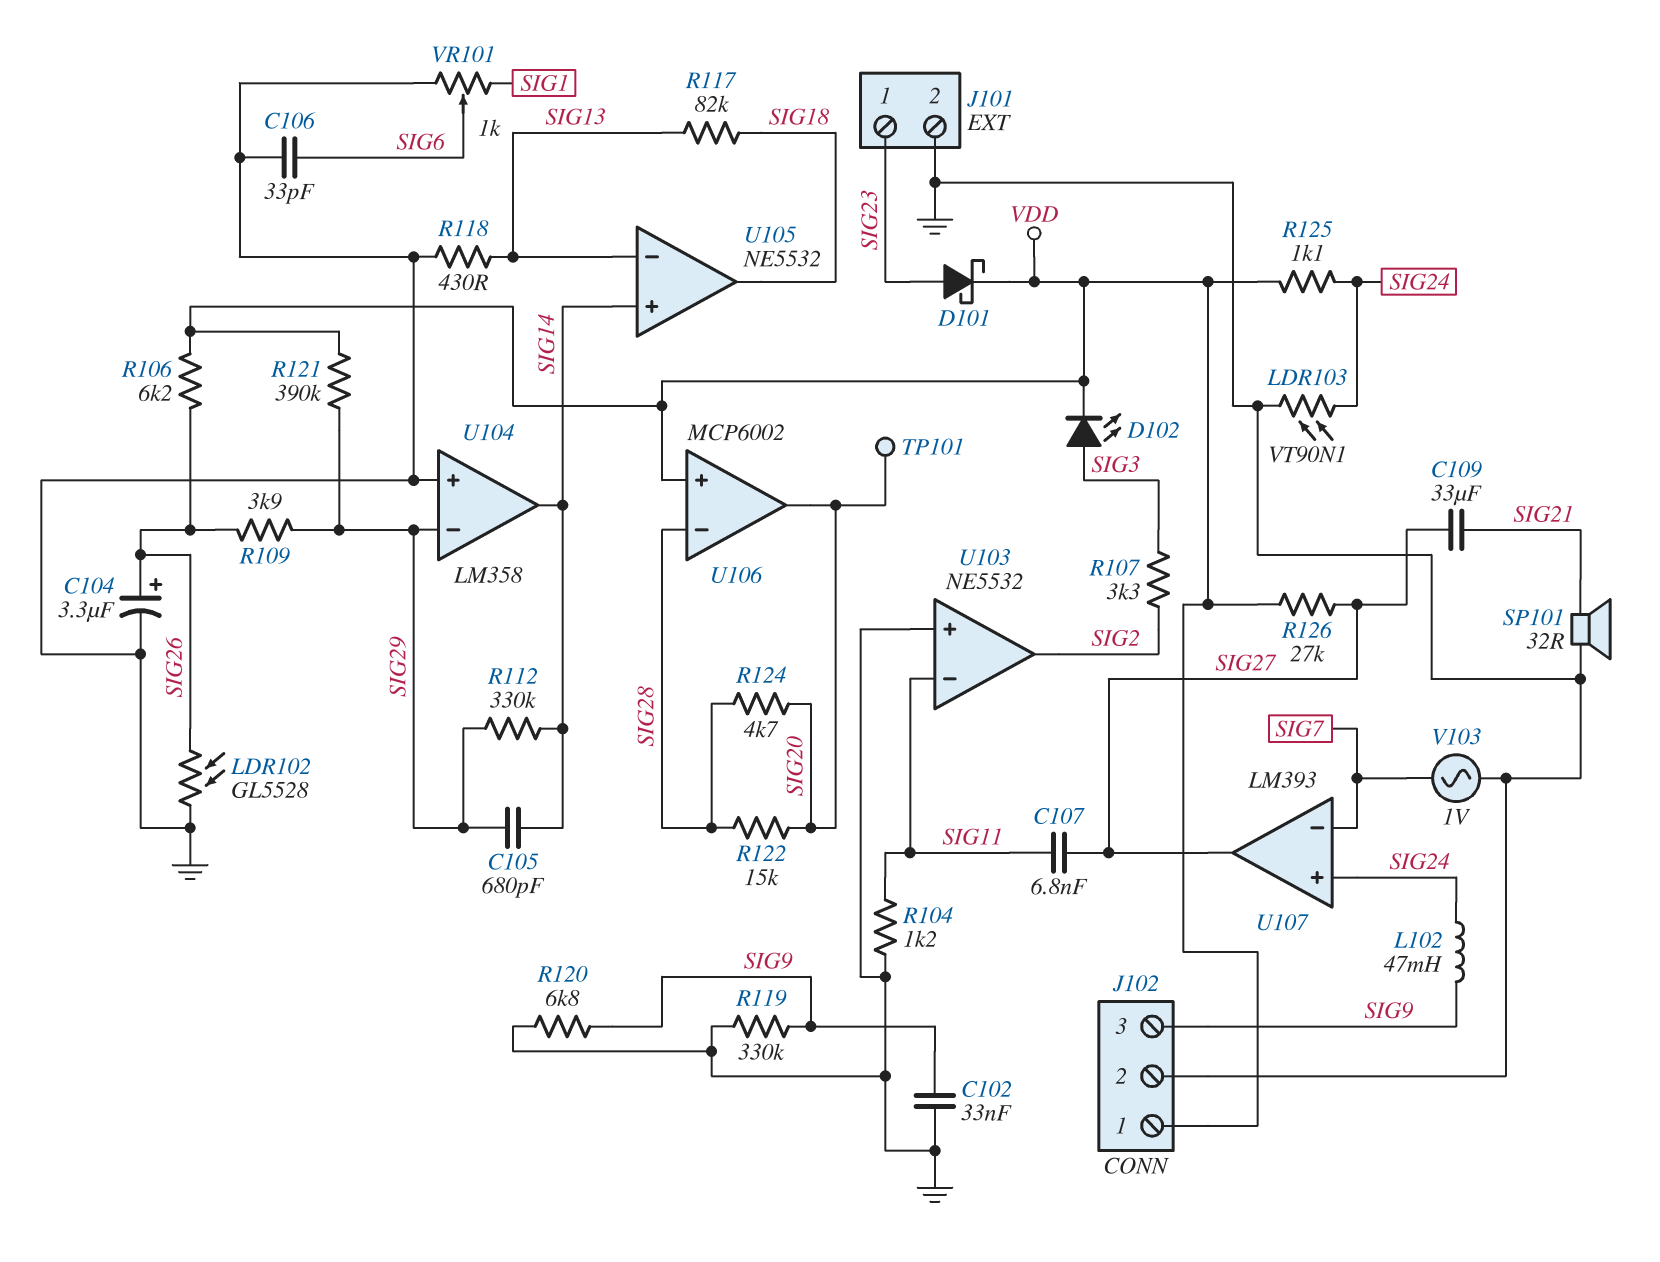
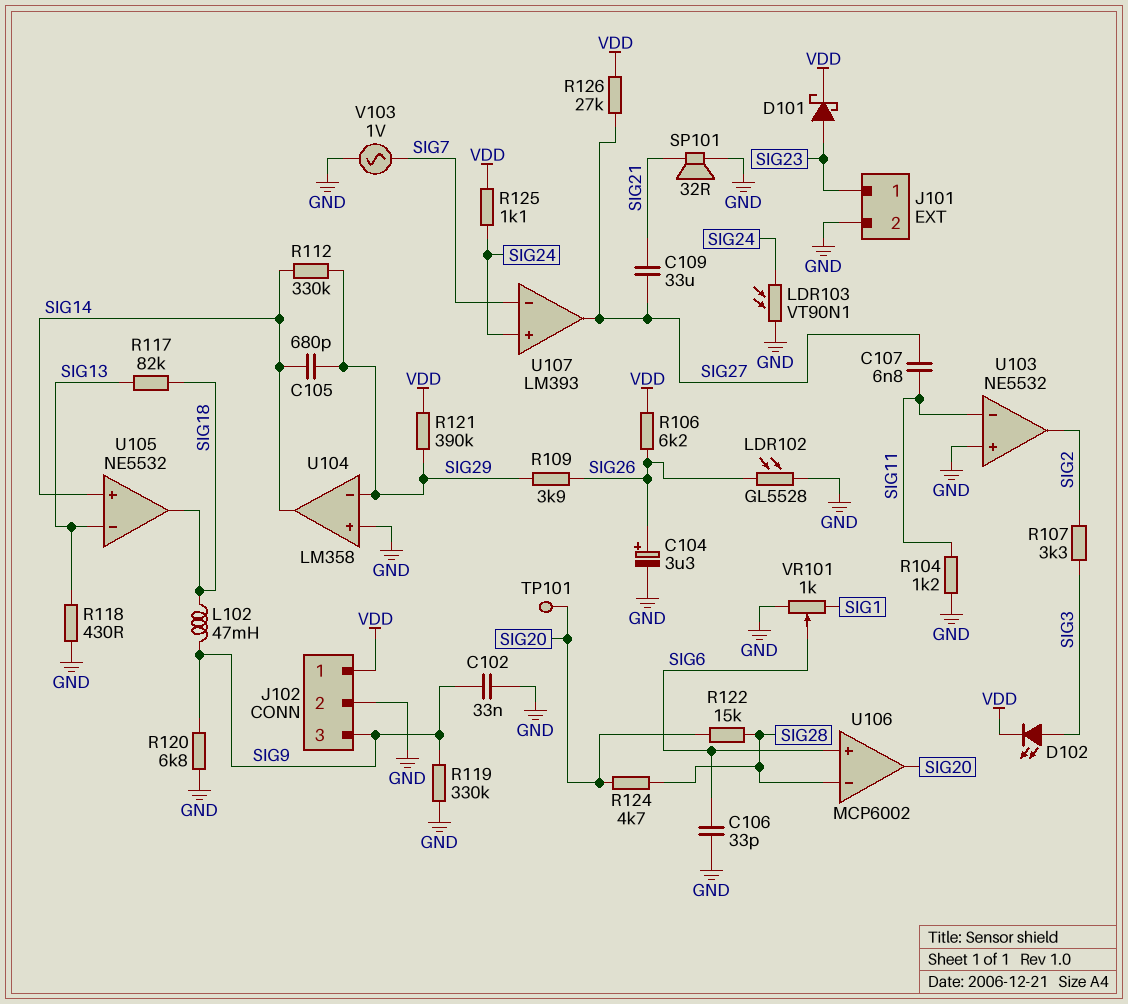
L102: 47mH (SIG9, SIG24) -> 47mH (SIG9, SIG18)
U106 pin in+: VDD -> SIG6

